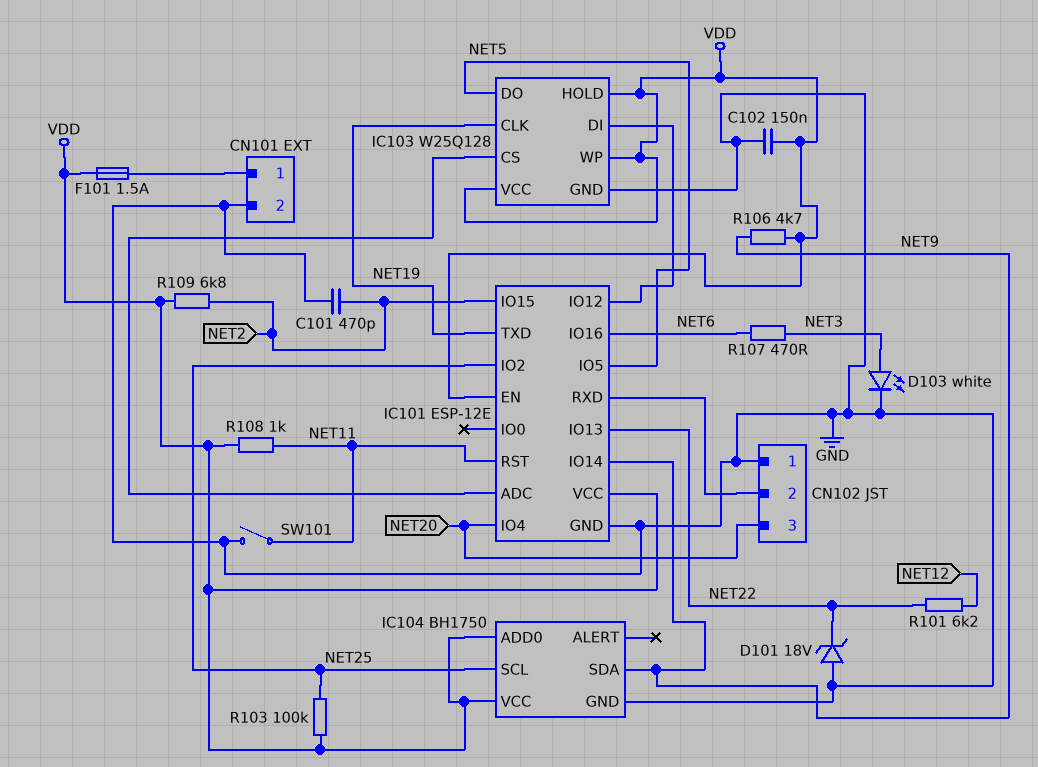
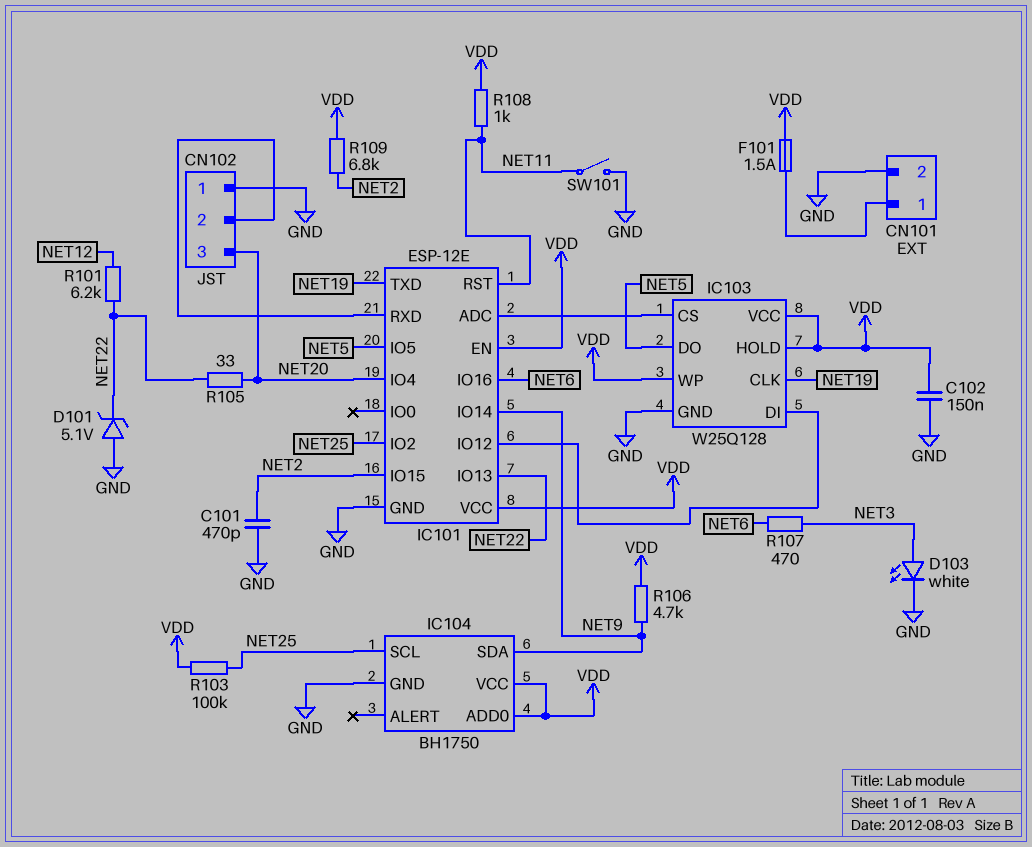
D101: zener 18V (A GND, K NET22) -> zener 5.1V (A GND, K NET22)
R105: none -> 33 (NET20, NET22)

